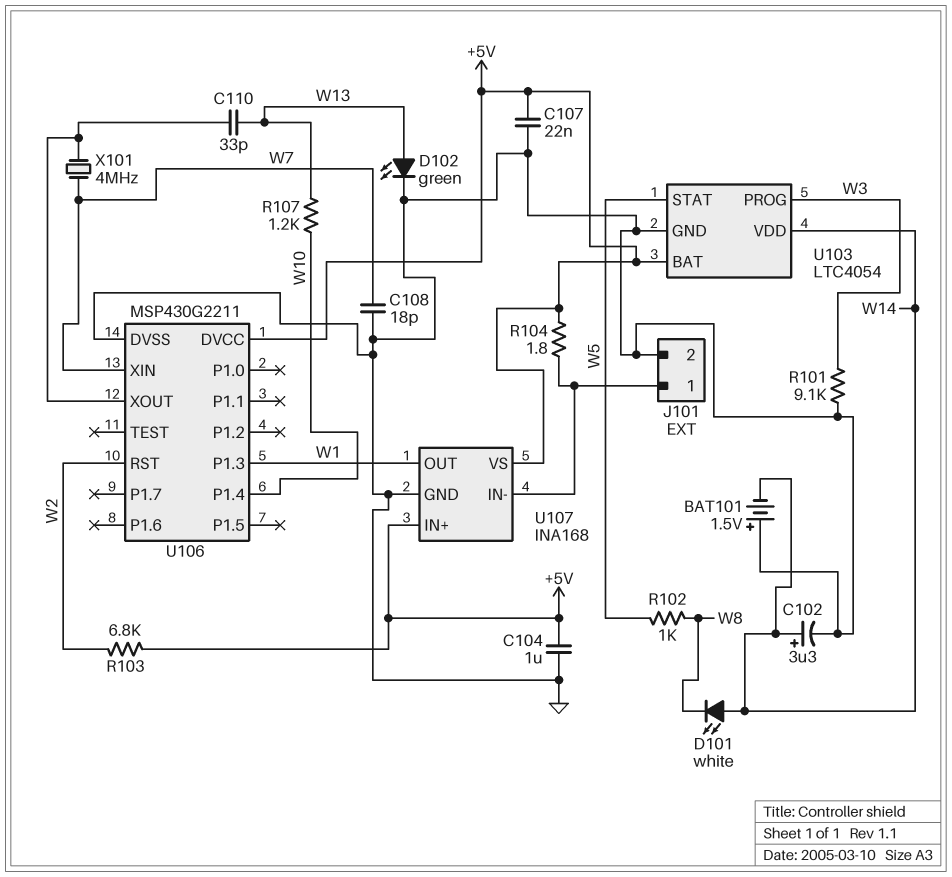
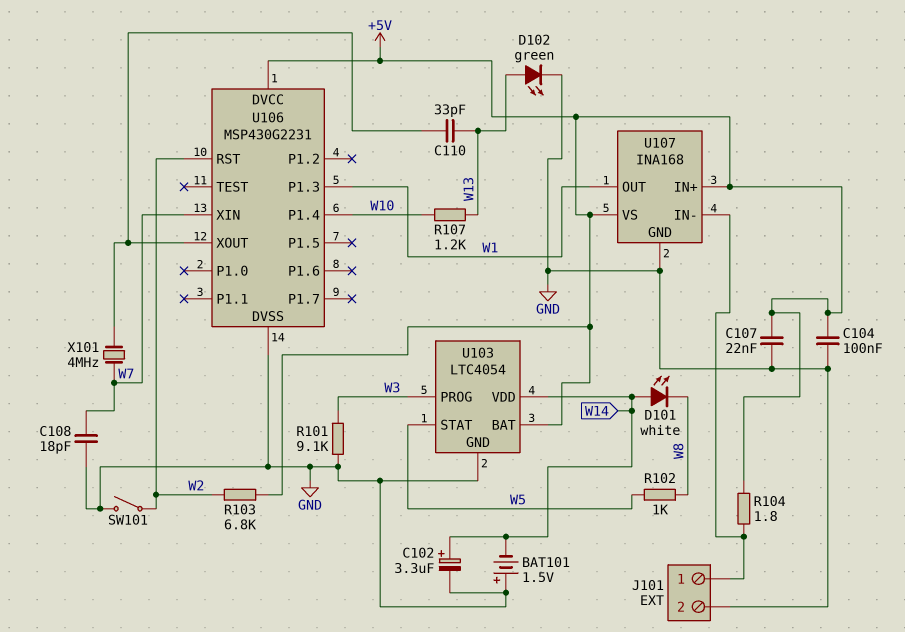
C104: 1uF (+5V, GND) -> 100nF (+5V, GND)
SW101: none -> switch (GND, W2)
U106: MSP430G2211 -> MSP430G2231

